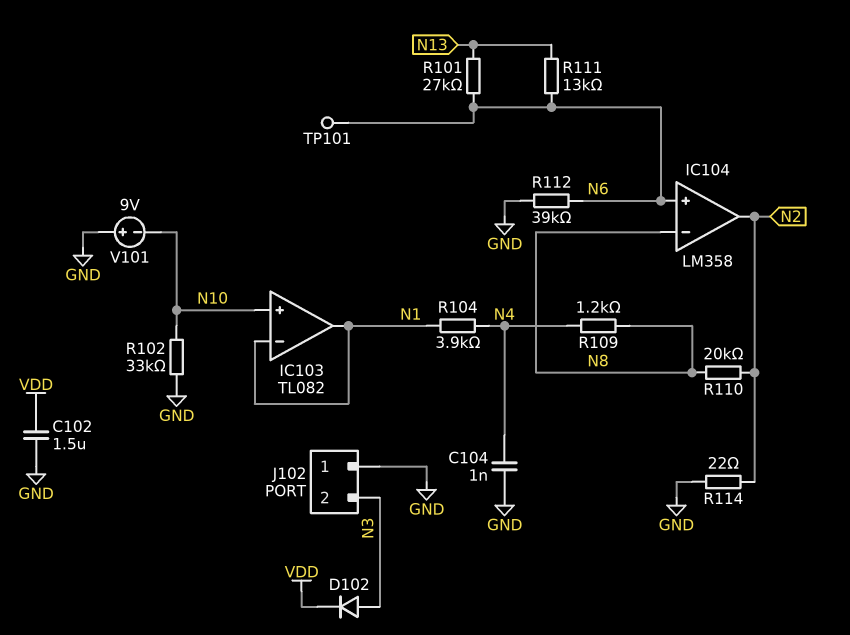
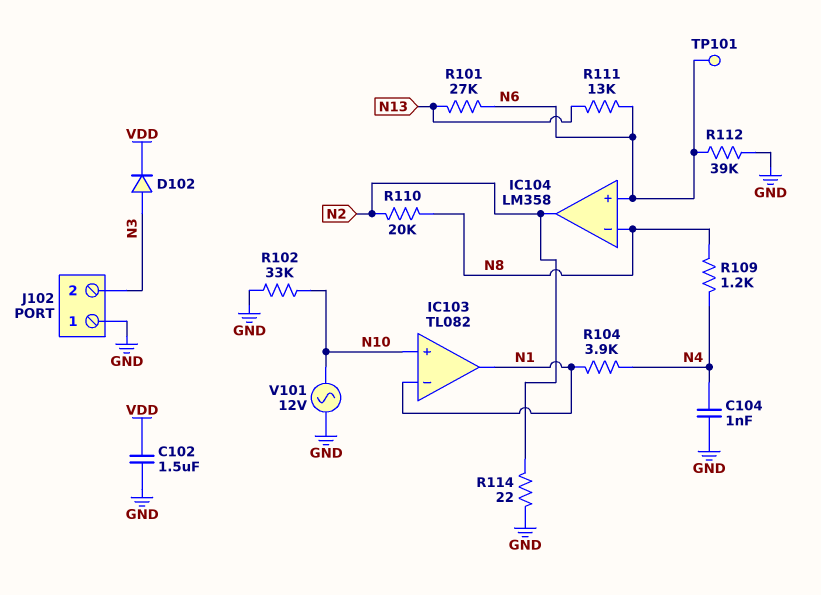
V101: 9V (plus GND, minus N10) -> AC 12V (GND, N10)

